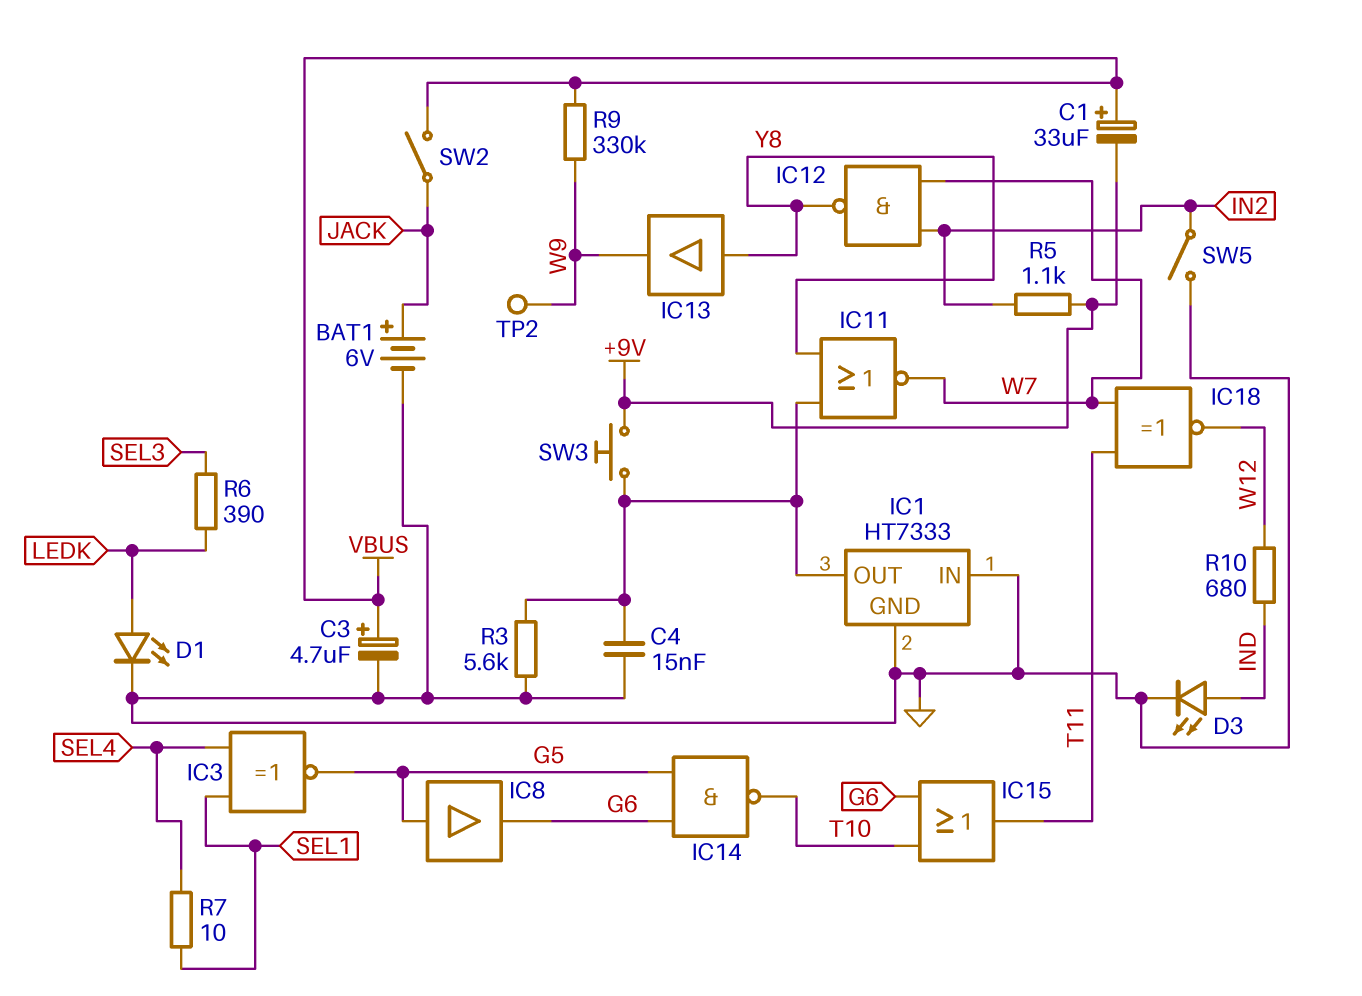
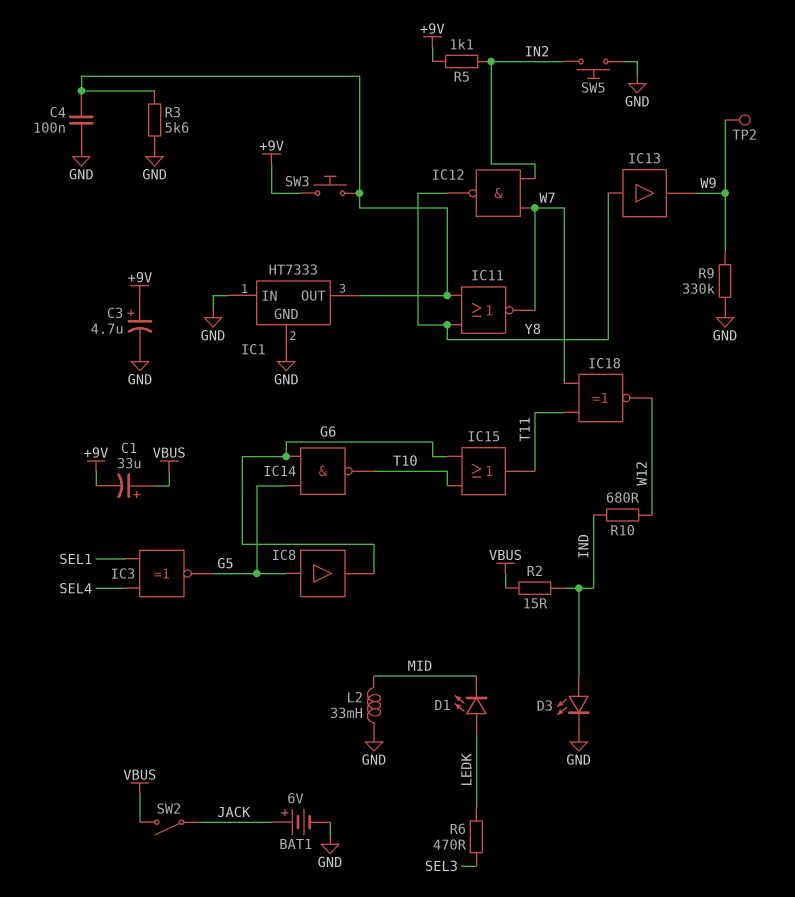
C3: 4.7uF (plus VBUS, minus GND) -> 4.7uF (plus +9V, minus GND)
C4: 15nF (GND, IC1/OUT) -> 100nF (GND, IC1/OUT)
D1: LED (A LEDK, K GND) -> LED (A LEDK, K MID)
L2: none -> 33mH (GND, MID)
R2: none -> 15 (IND, VBUS)
R6: 390 (LEDK, SEL3) -> 470 (LEDK, SEL3)
R7: 10 (SEL1, SEL4) -> none
R9: 330k (VBUS, W9) -> 330k (GND, W9)
SW5: switch (GND, IN2) -> button (GND, IN2)

